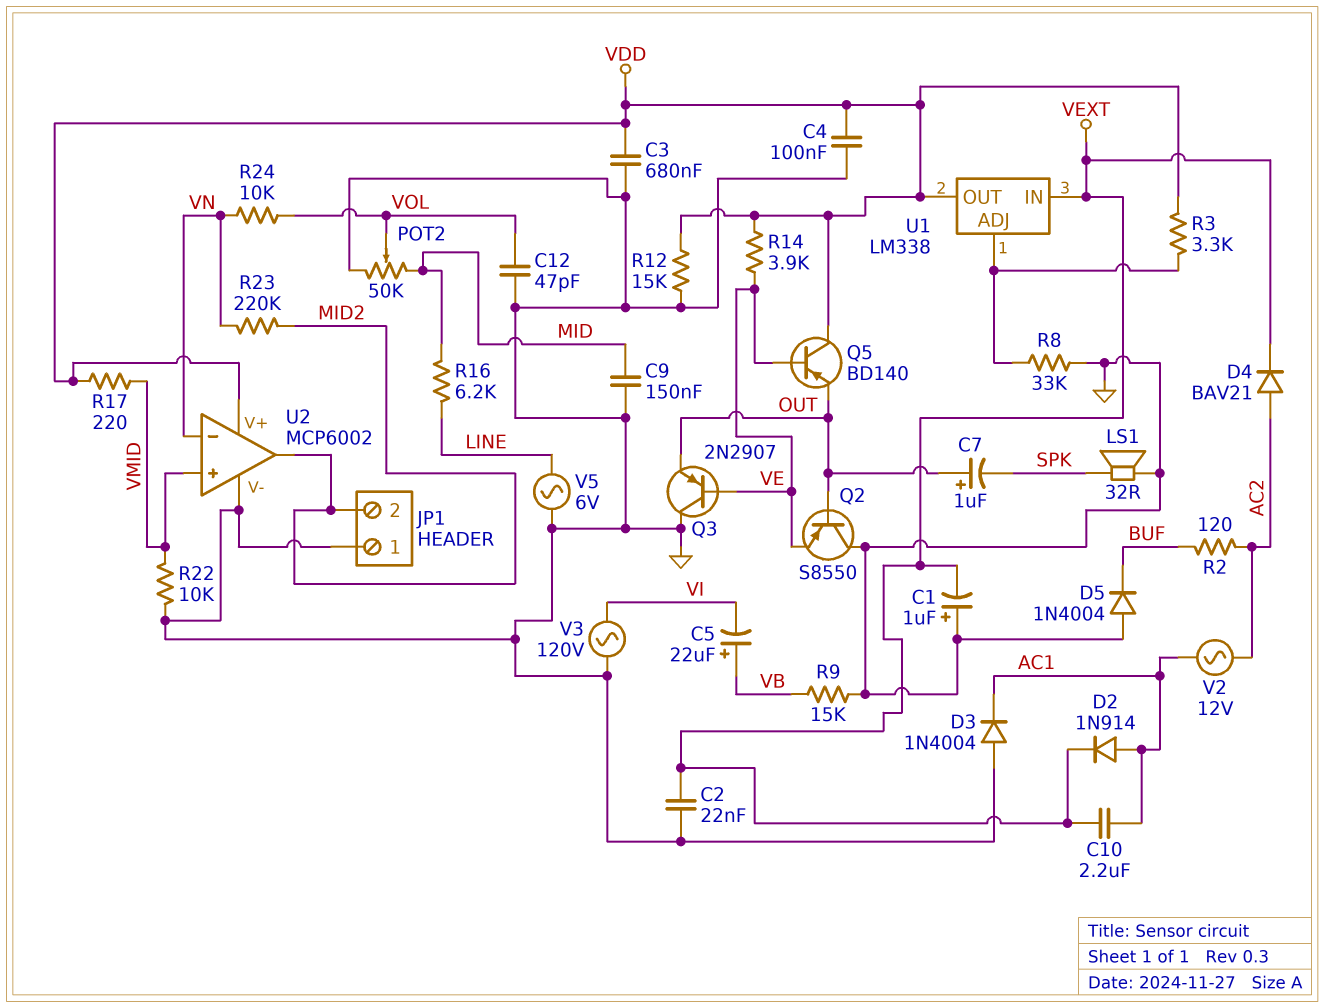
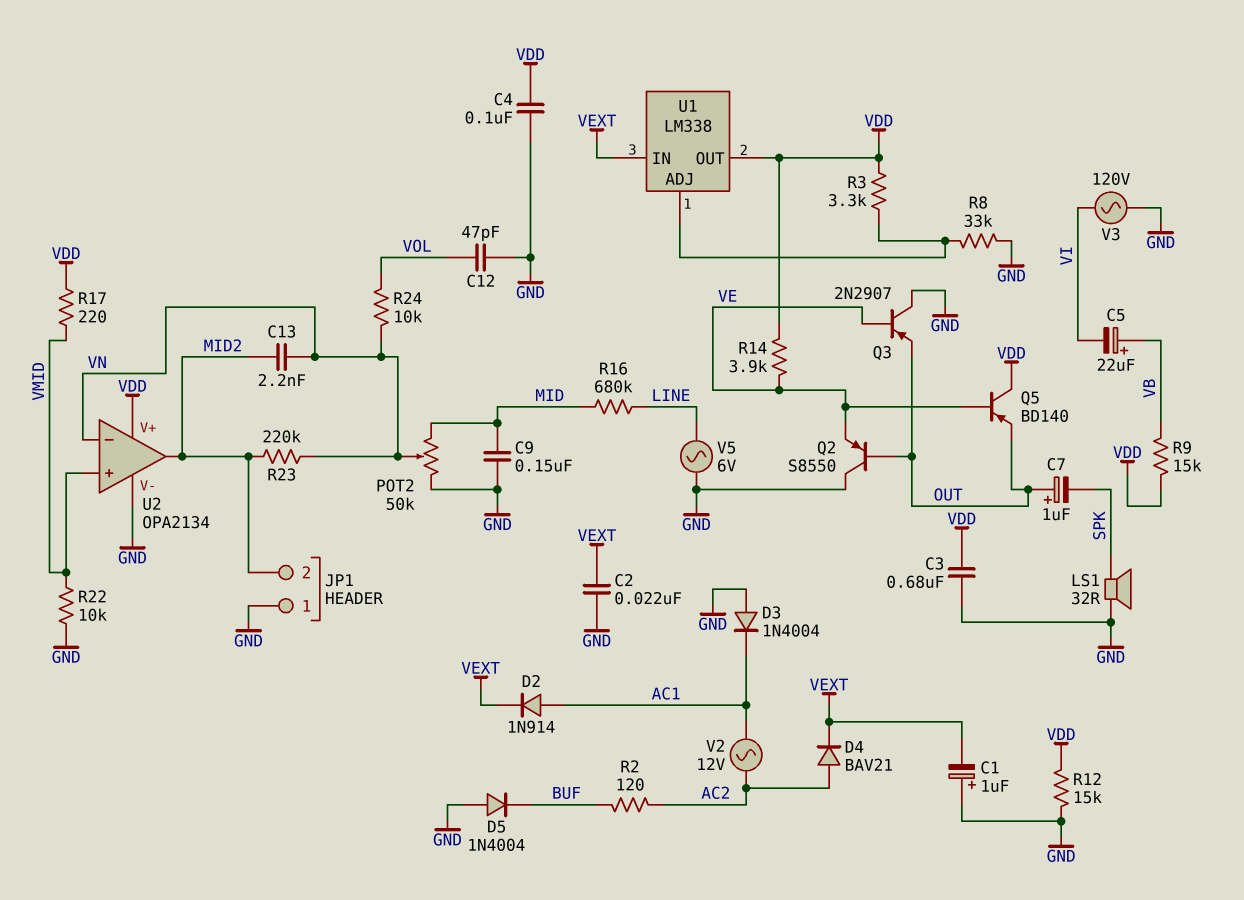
C10: 2.2uF (AC1, VEXT) -> none
C13: none -> 2.2nF (MID2, VN)
POT2: 50k (GND, MID, wiper VOL) -> 50k (GND, MID, wiper VN)
R9: 15k (GND, VB) -> 15k (VB, VDD)
R16: 6.2k (LINE, MID) -> 680k (LINE, MID)
U2: MCP6002 -> OPA2134

